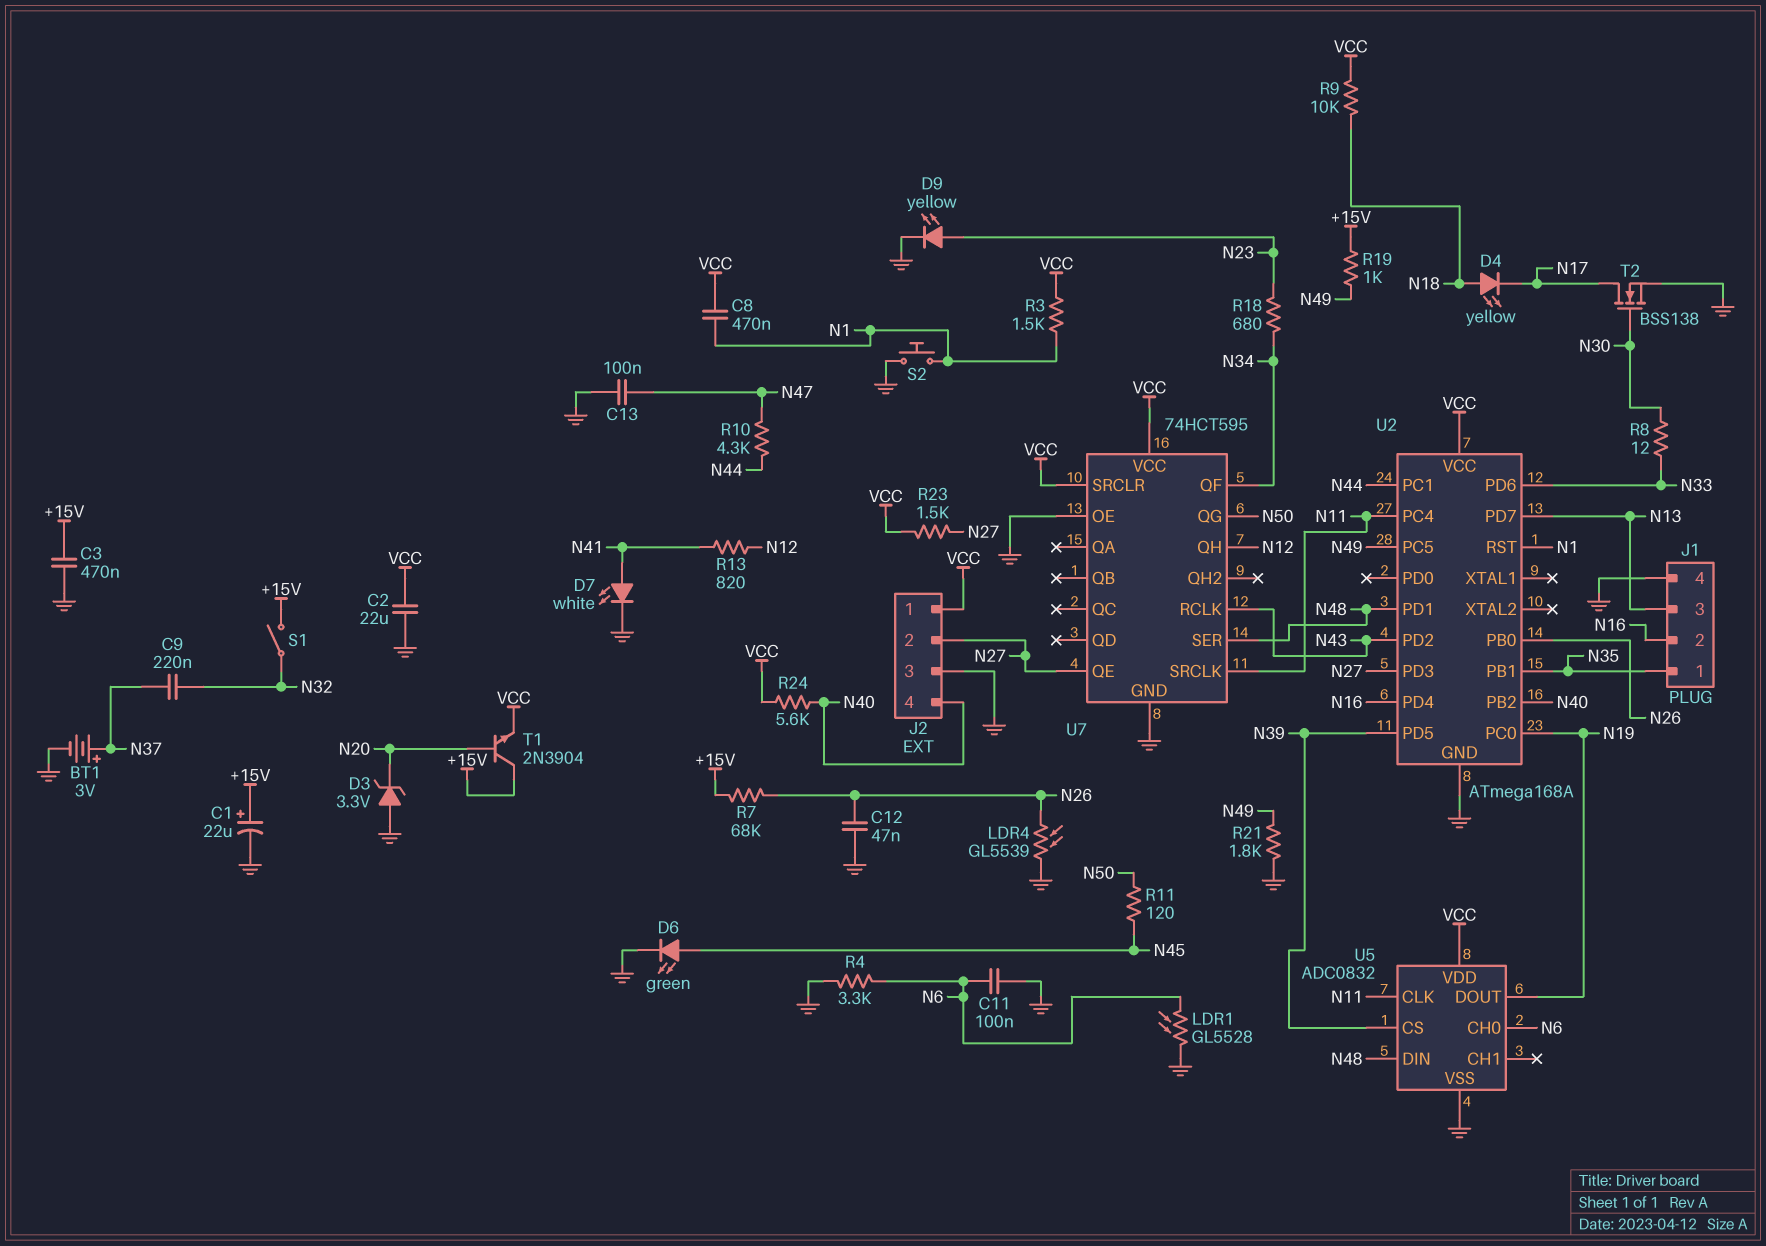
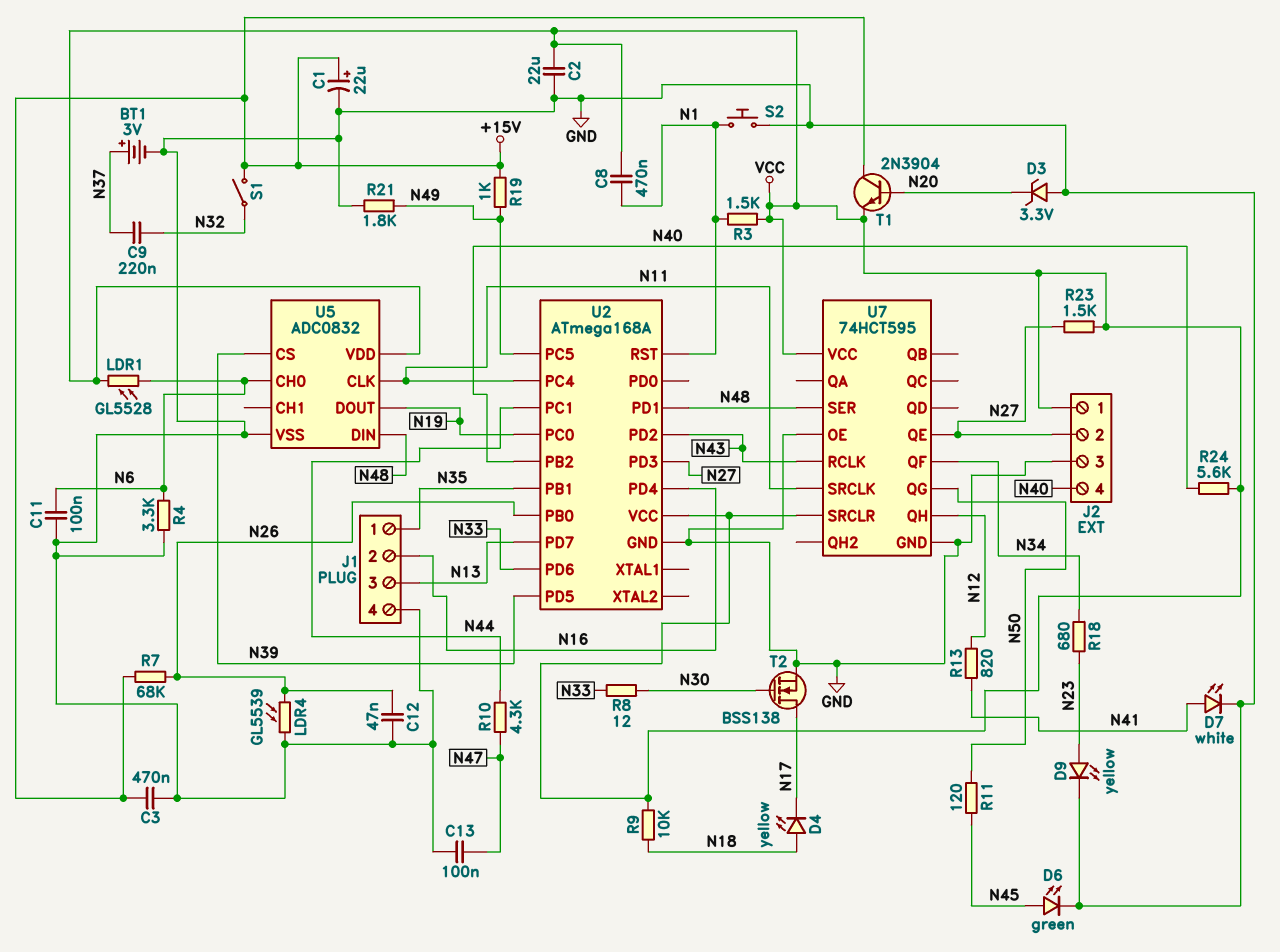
LDR1: GL5528 (GND, N6) -> GL5528 (N6, VCC)

